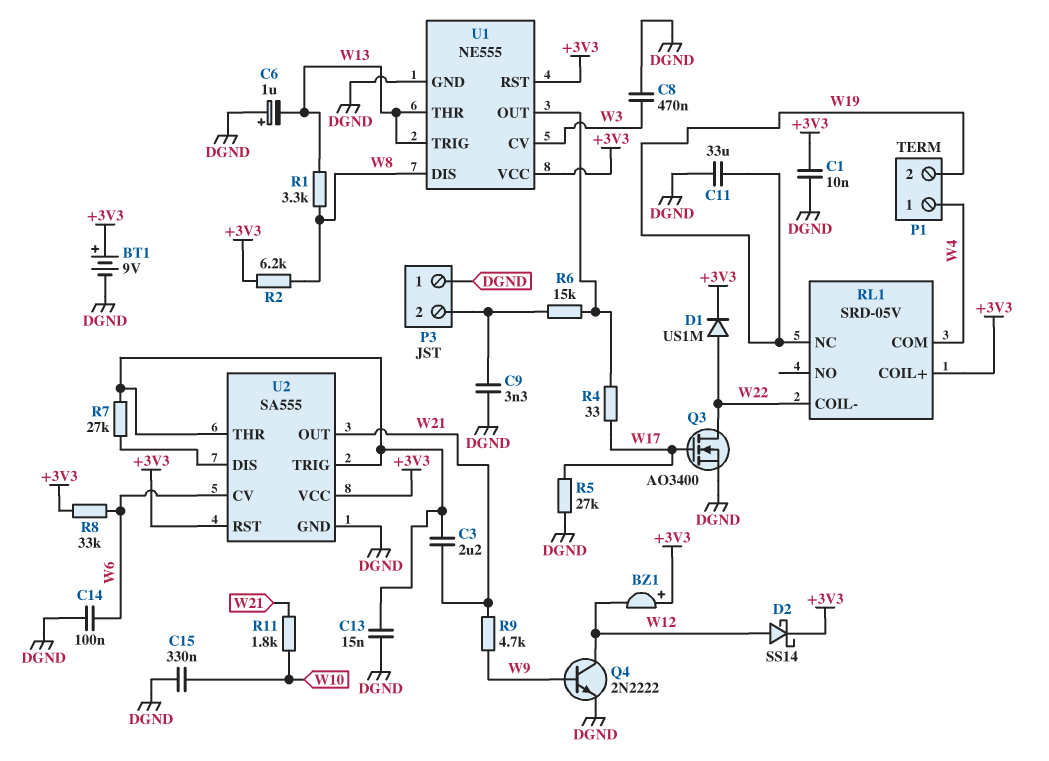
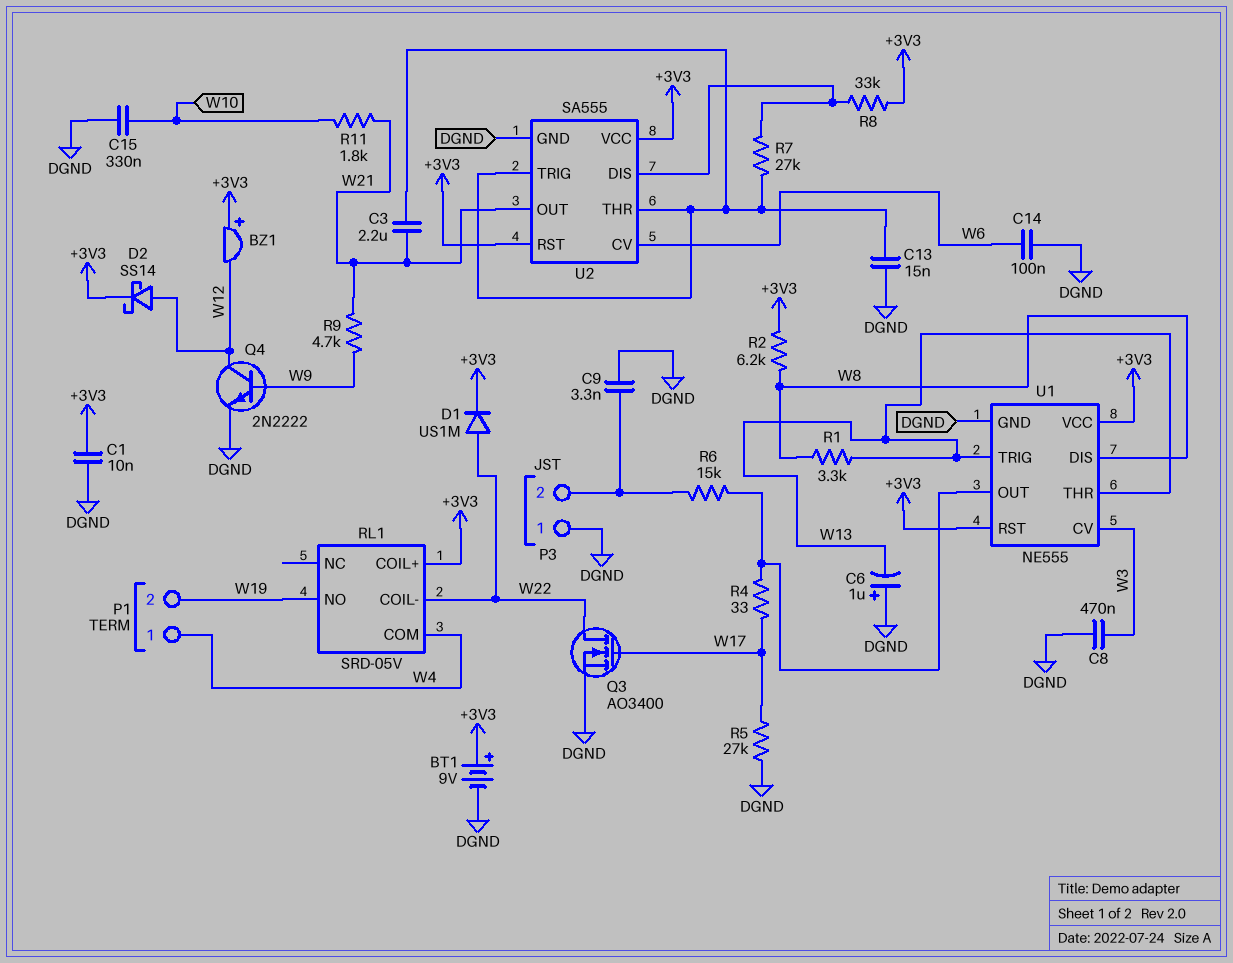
C11: 33uF (DGND, W19) -> none
R8: 33k (+3V3, W6) -> 33k (+3V3, U2/DIS)
RL1 pin NC: W19 -> none
RL1 pin NO: none -> W19

